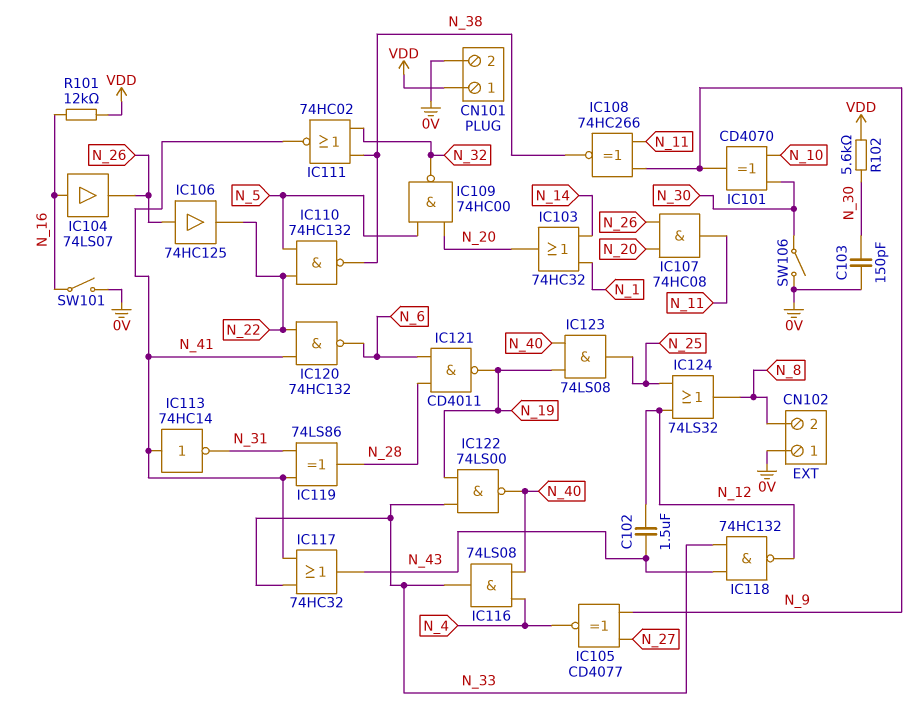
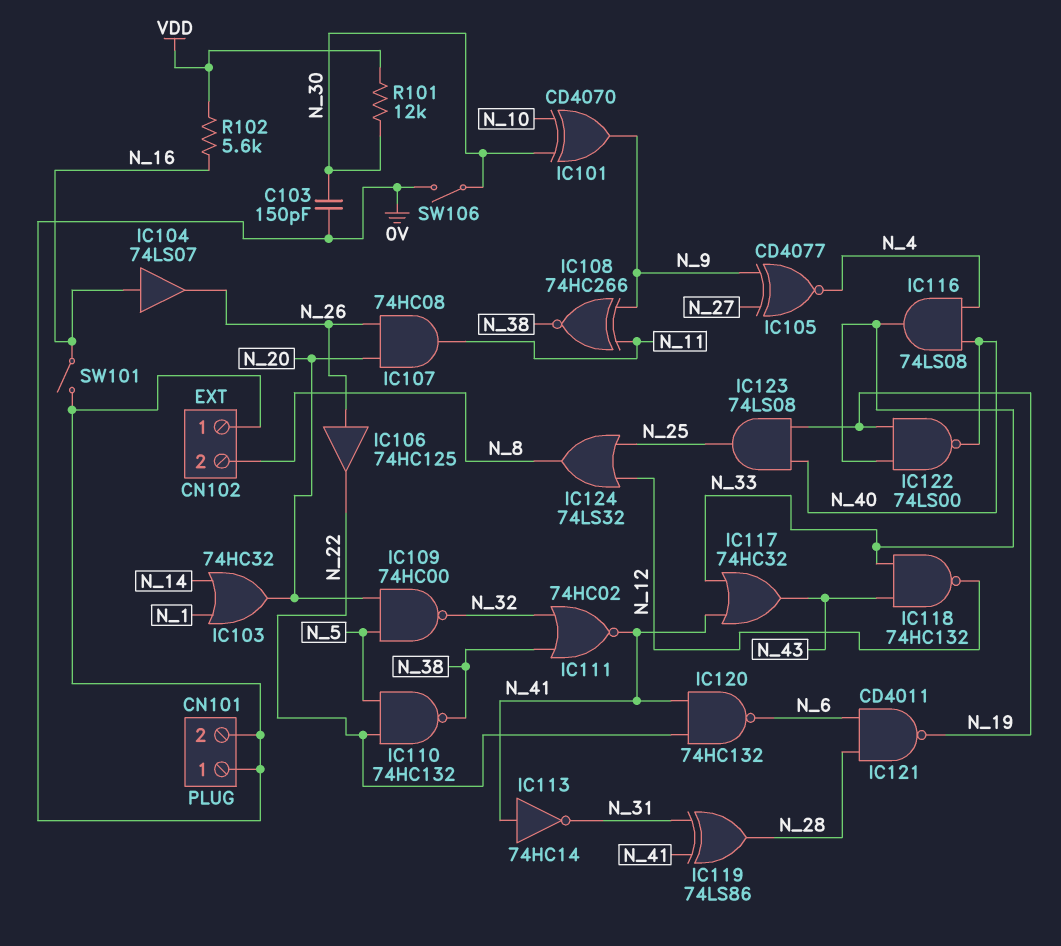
C102: 1.5uF (N_12, N_43) -> none
CN101 pin 1: VDD -> 0V
R101: 12k (N_16, VDD) -> 12k (N_30, VDD)
R102: 5.6k (N_30, VDD) -> 5.6k (N_16, VDD)

